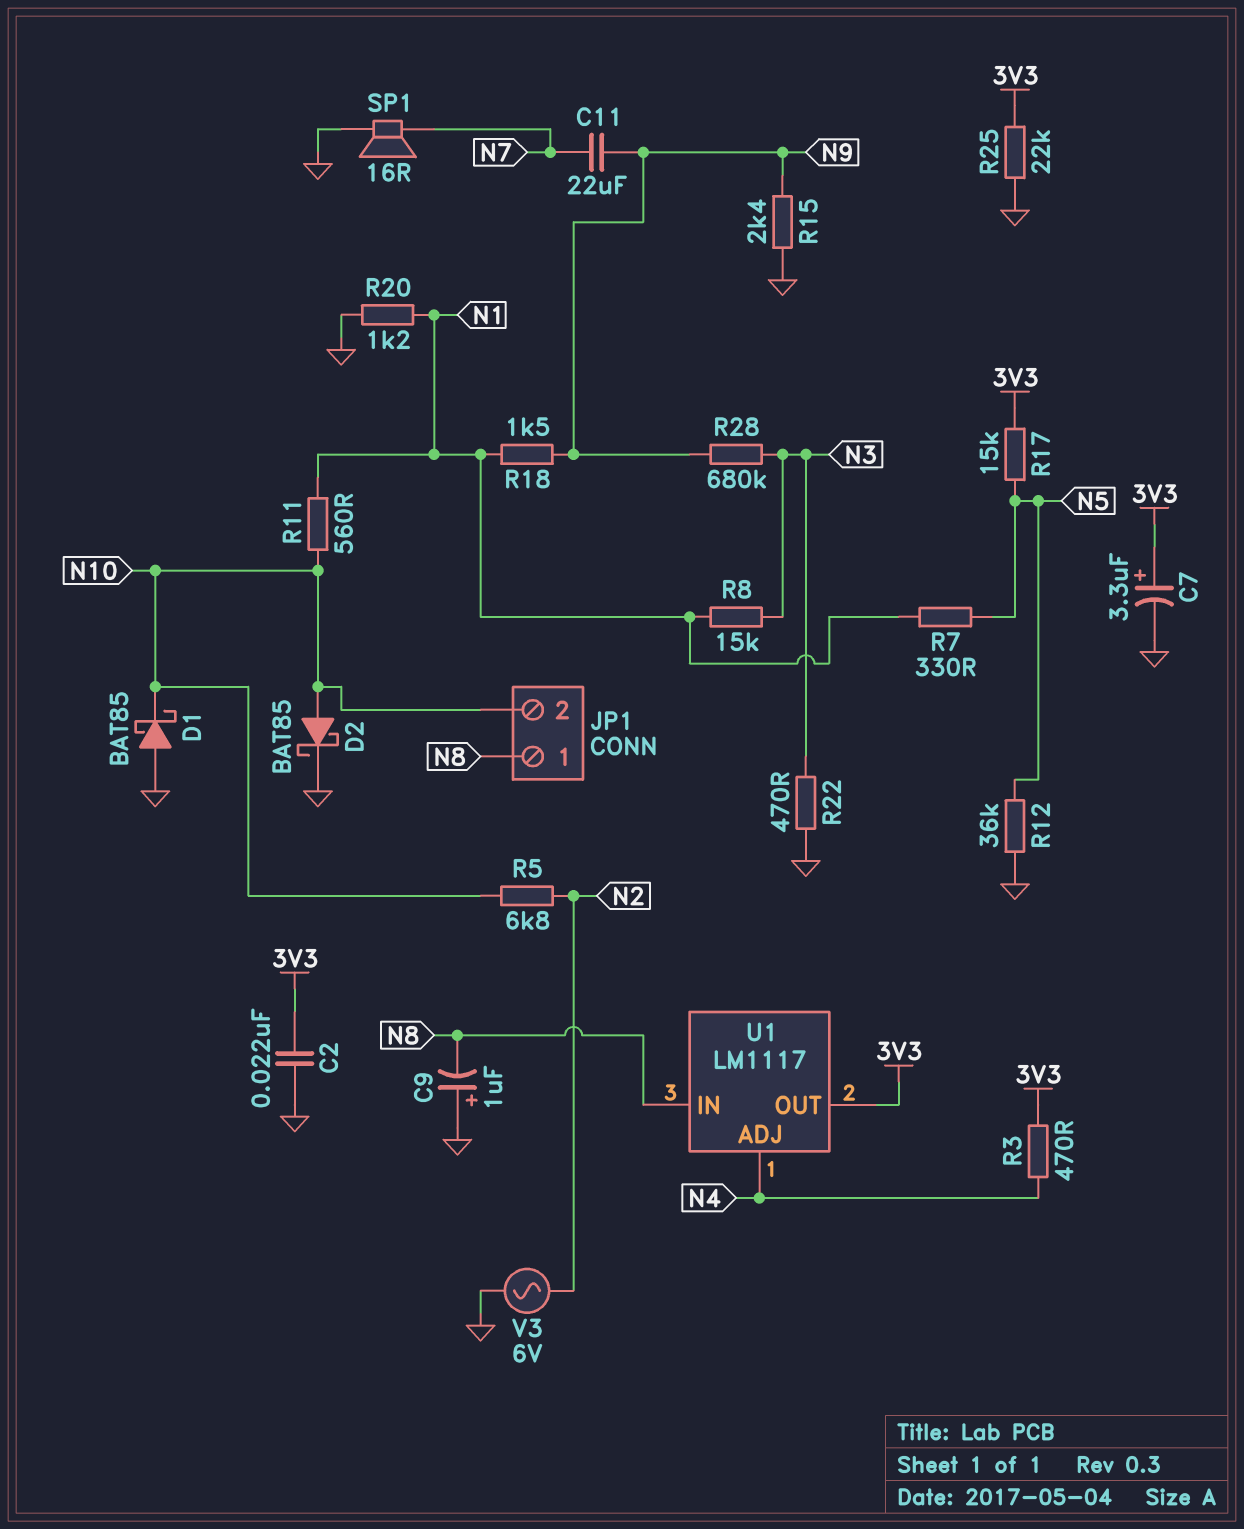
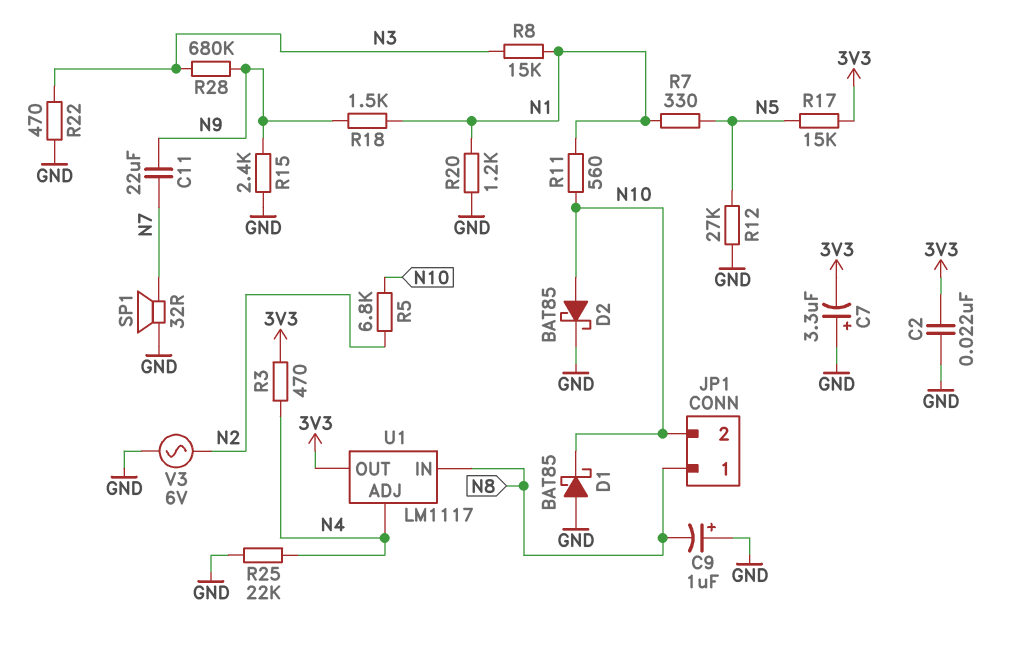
C7: 3.3uF (plus 3V3, minus GND) -> 3.3uF (plus GND, minus 3V3)
R12: 36k (GND, N5) -> 27k (GND, N5)
R25: 22k (3V3, GND) -> 22k (GND, N4)
SP1: speaker 16R (GND, N7) -> speaker 32R (GND, N7)

